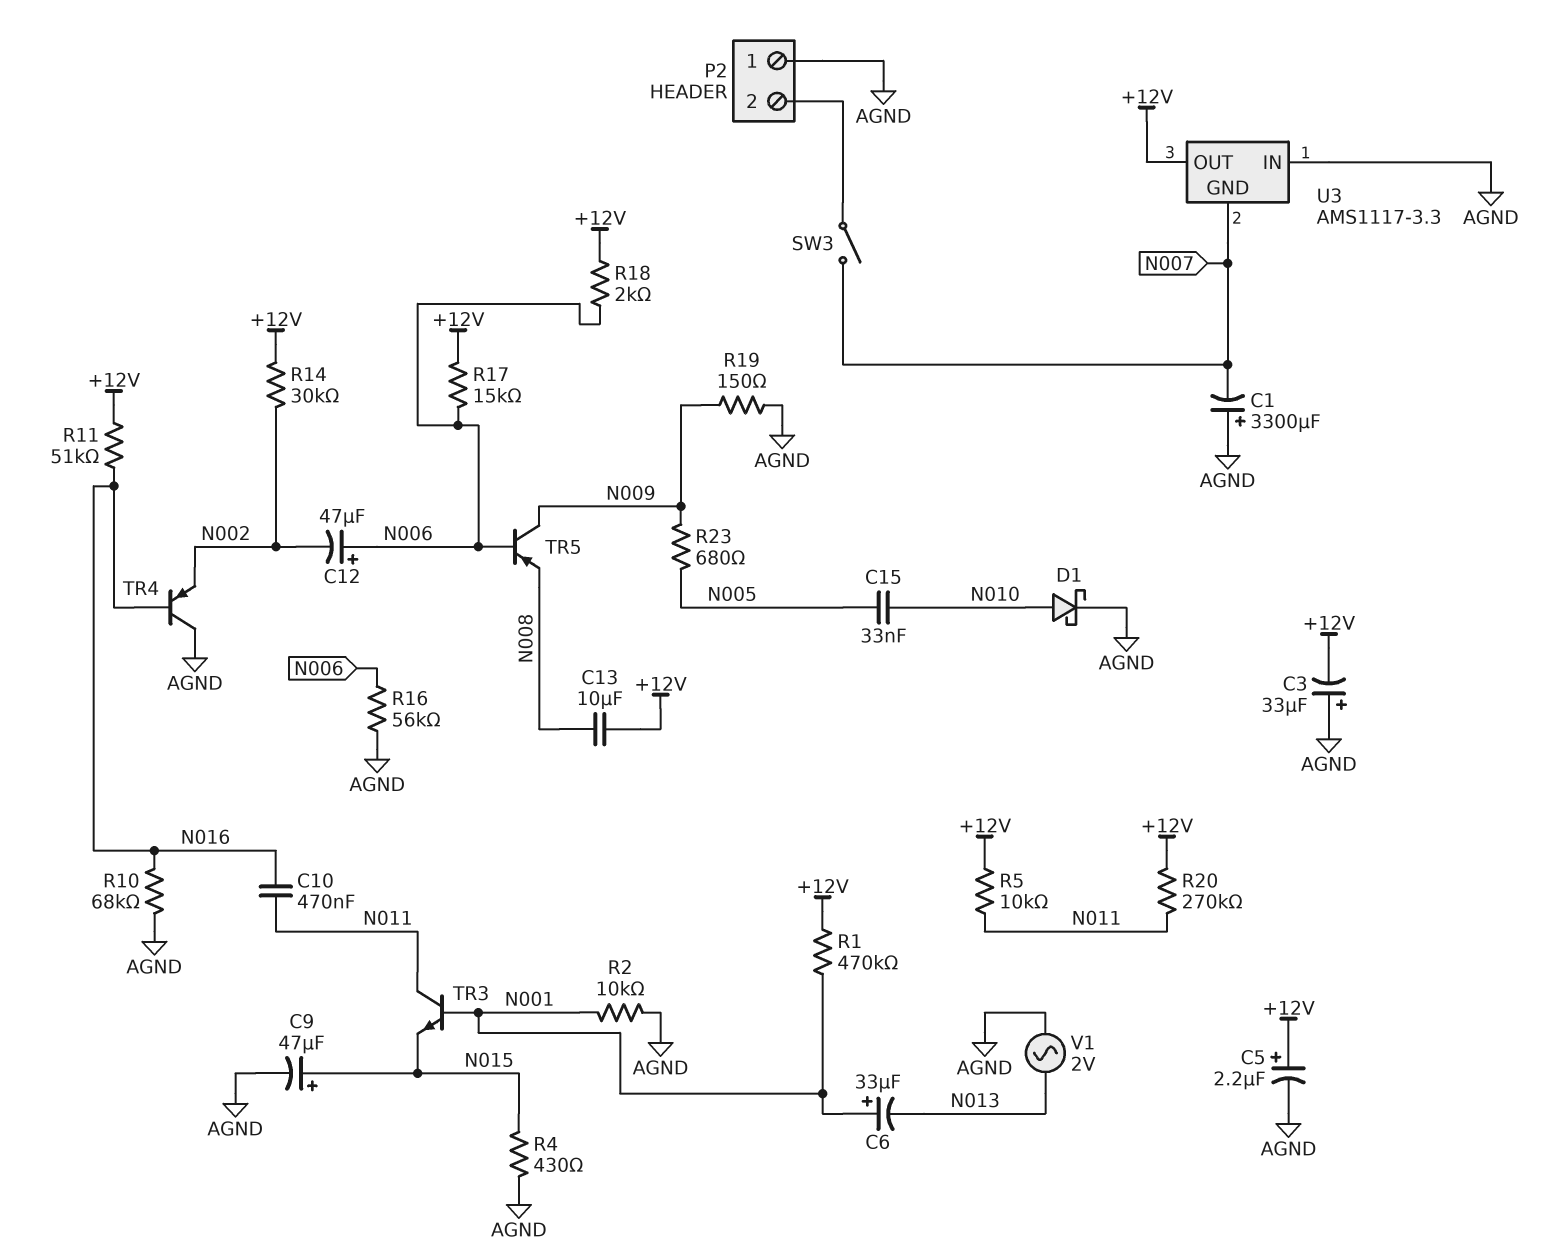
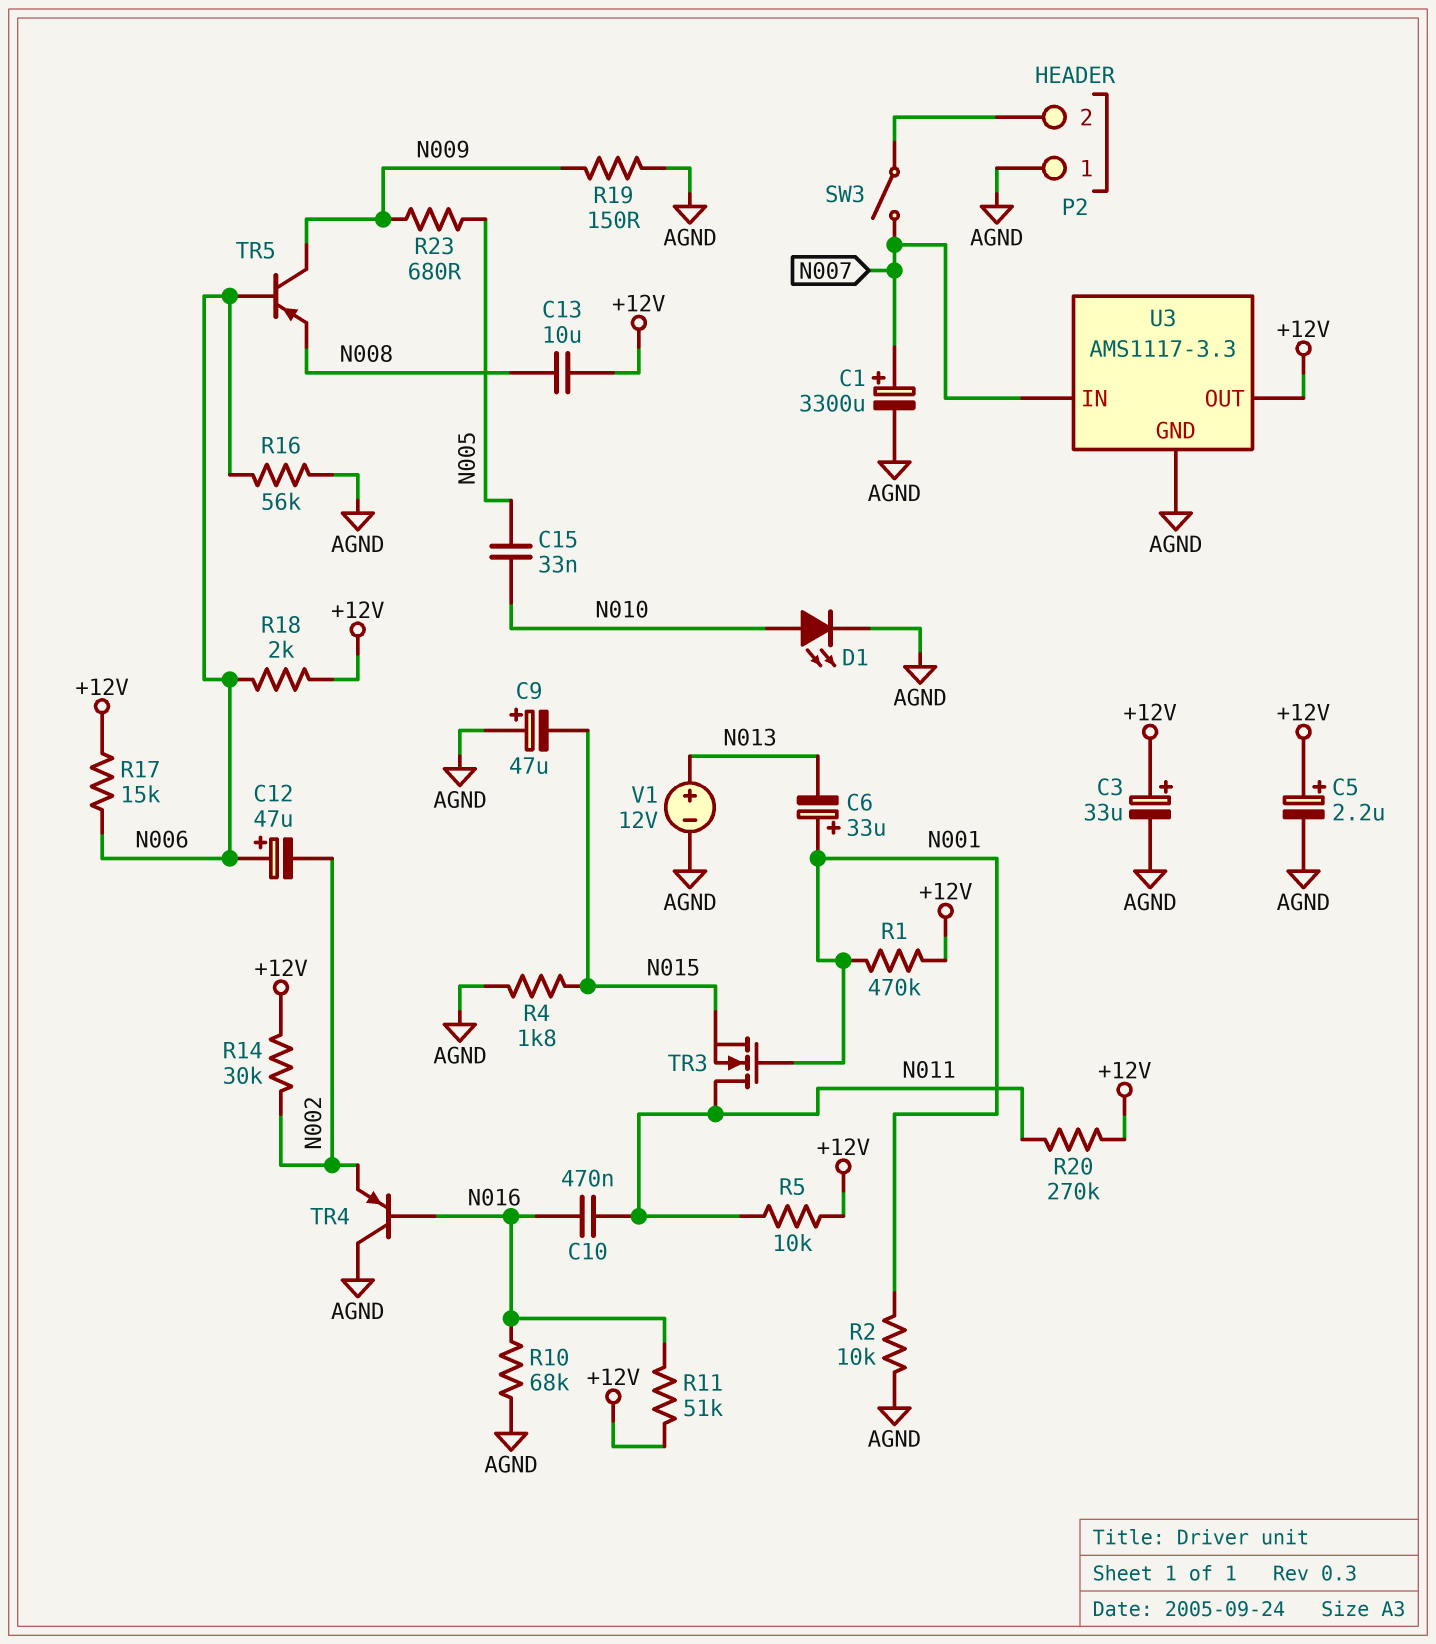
C1: 3300uF (plus AGND, minus N007) -> 3300uF (plus N007, minus AGND)
C3: 33uF (plus AGND, minus +12V) -> 33uF (plus +12V, minus AGND)
C9: 47uF (plus N015, minus AGND) -> 47uF (plus AGND, minus N015)
D1: schottky (A N010, K AGND) -> LED (A N010, K AGND)
R4: 430 (AGND, N015) -> 1.8k (AGND, N015)
TR3: NPN (B N001, C N011, E N015) -> NMOS (G N001, D N011, S N015)
U3 pin GND: N007 -> AGND
U3 pin IN: AGND -> N007
V1: AC 2V (AGND, N013) -> 12V (plus N013, minus AGND)

